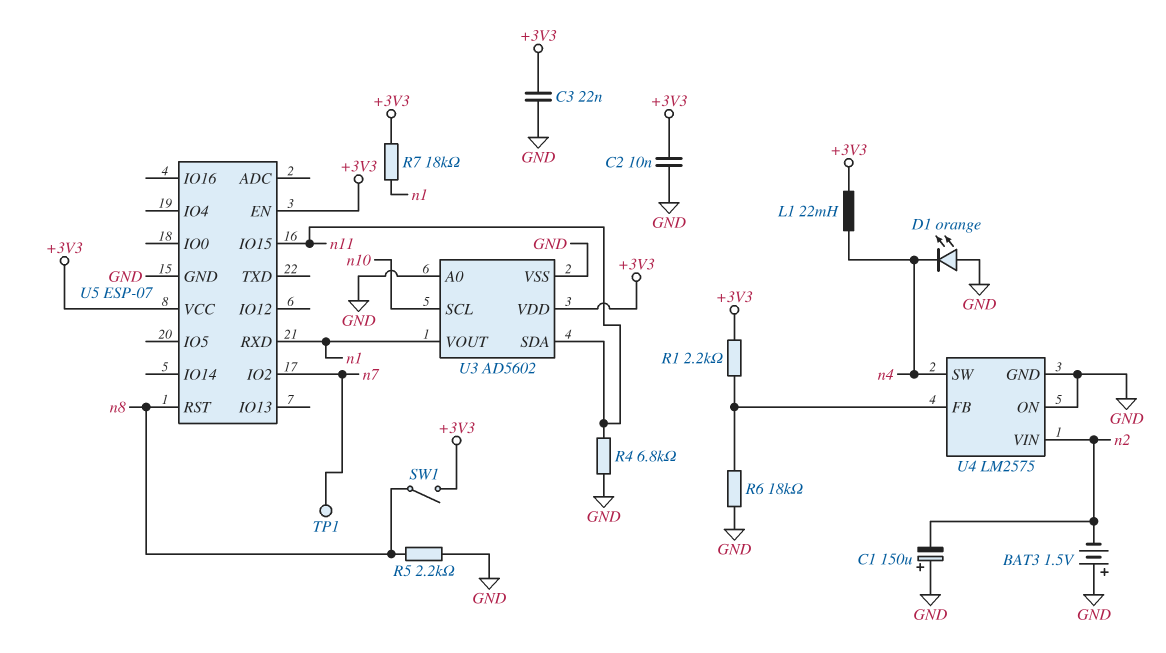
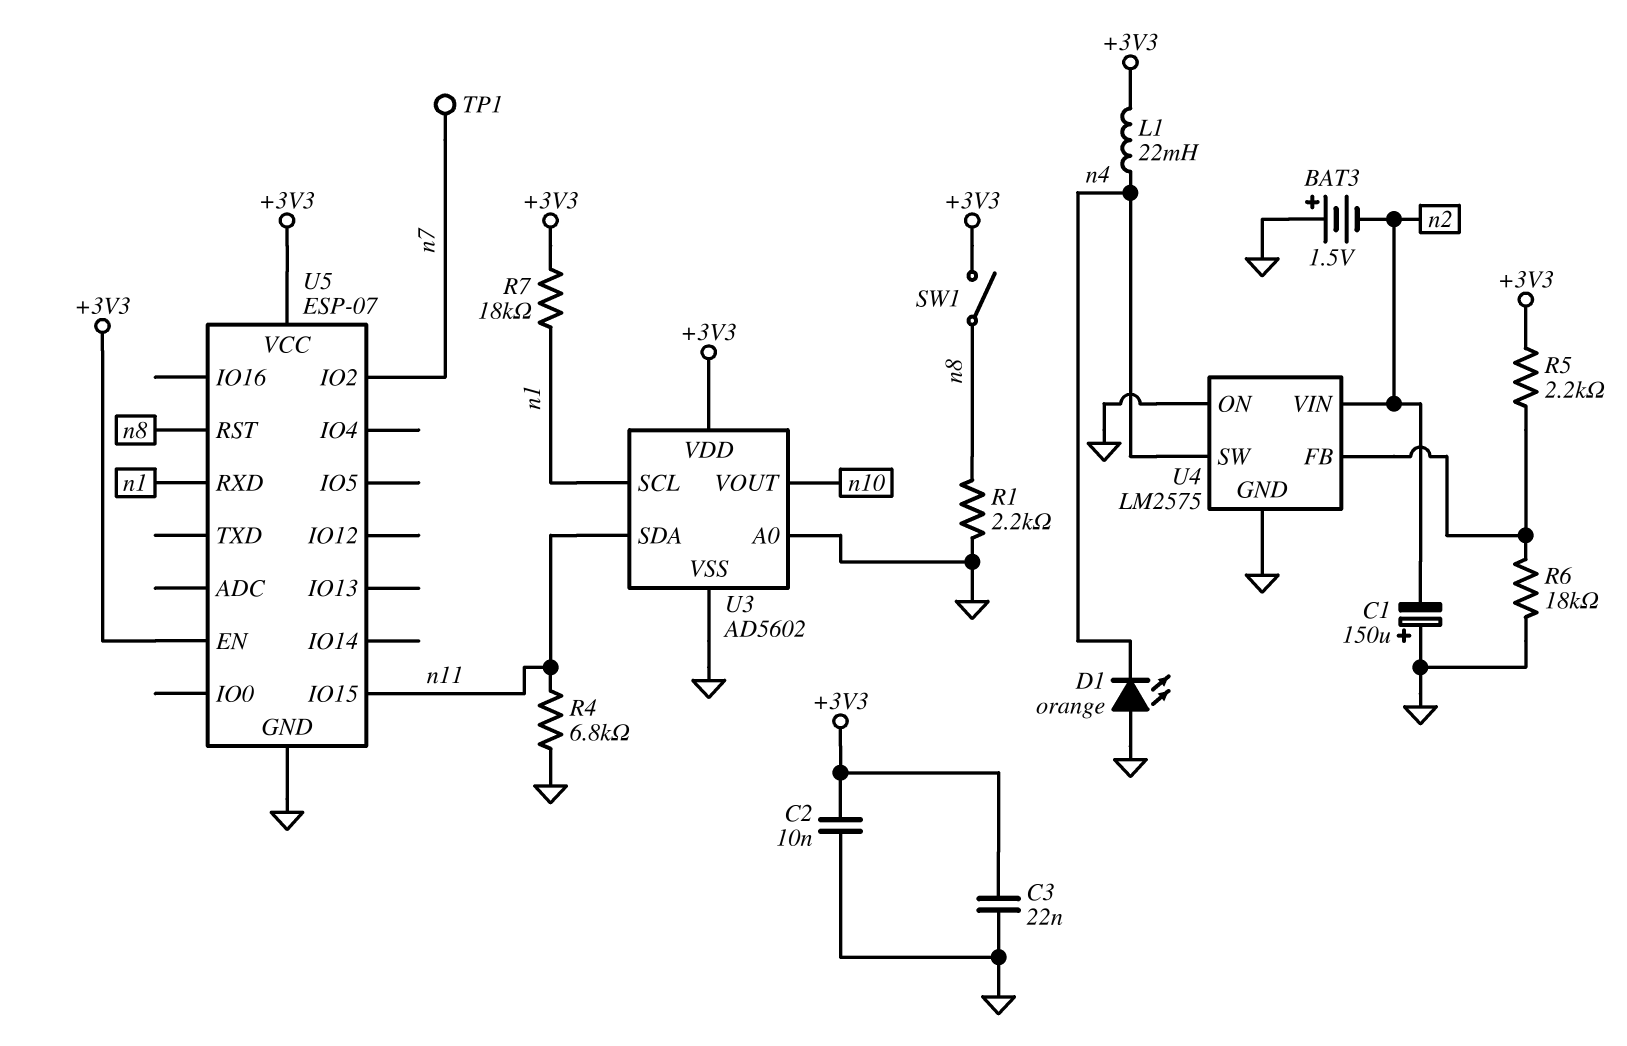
R1: 2.2k (+3V3, U4/FB) -> 2.2k (GND, n8)
R5: 2.2k (GND, n8) -> 2.2k (+3V3, U4/FB)
U3 pin SCL: n10 -> n1
U3 pin VOUT: n1 -> n10

